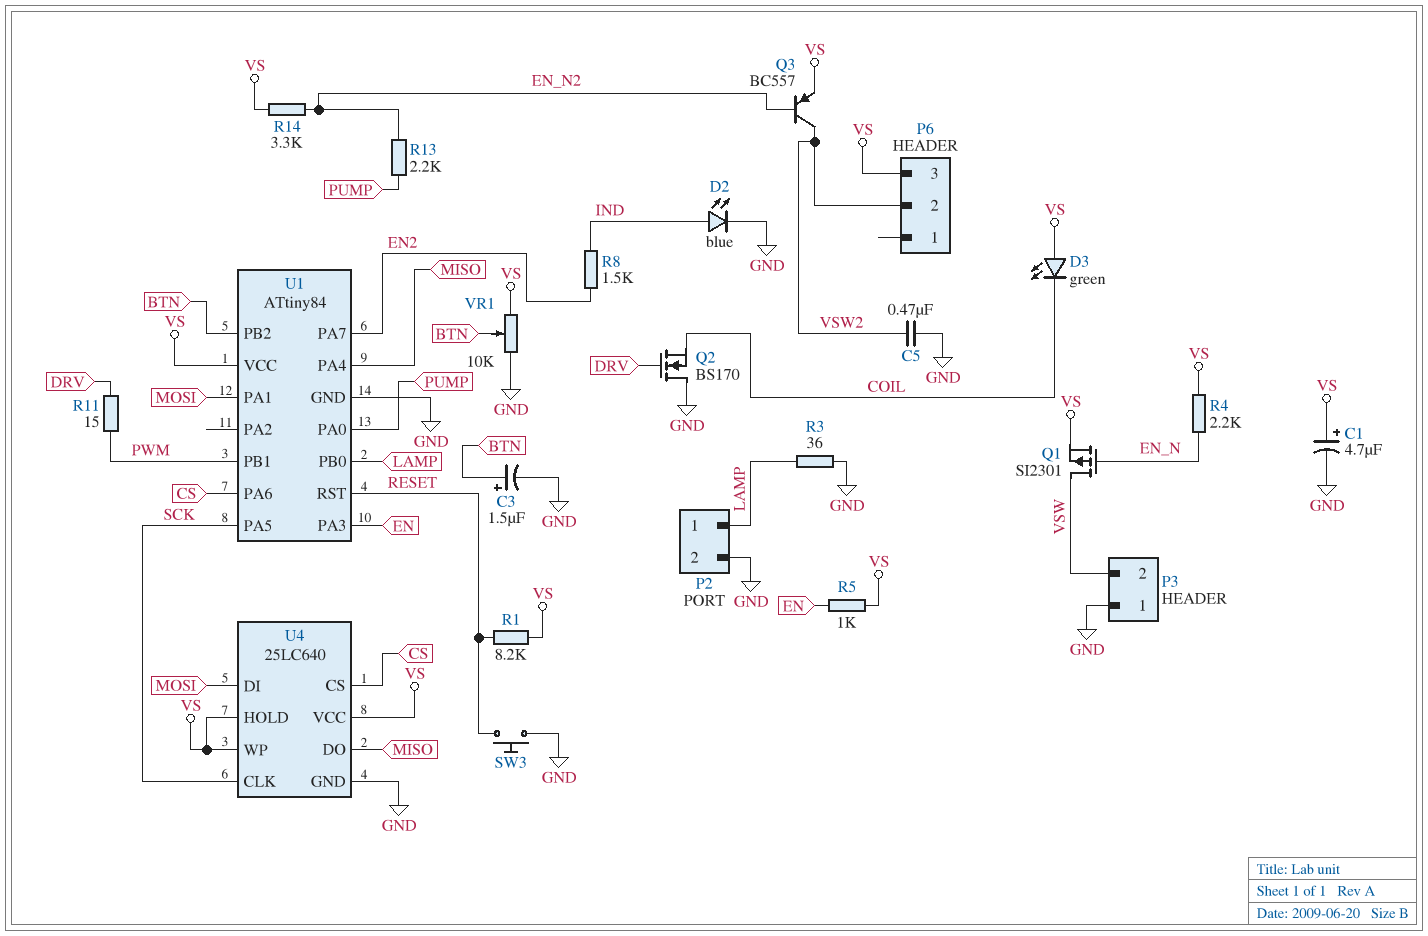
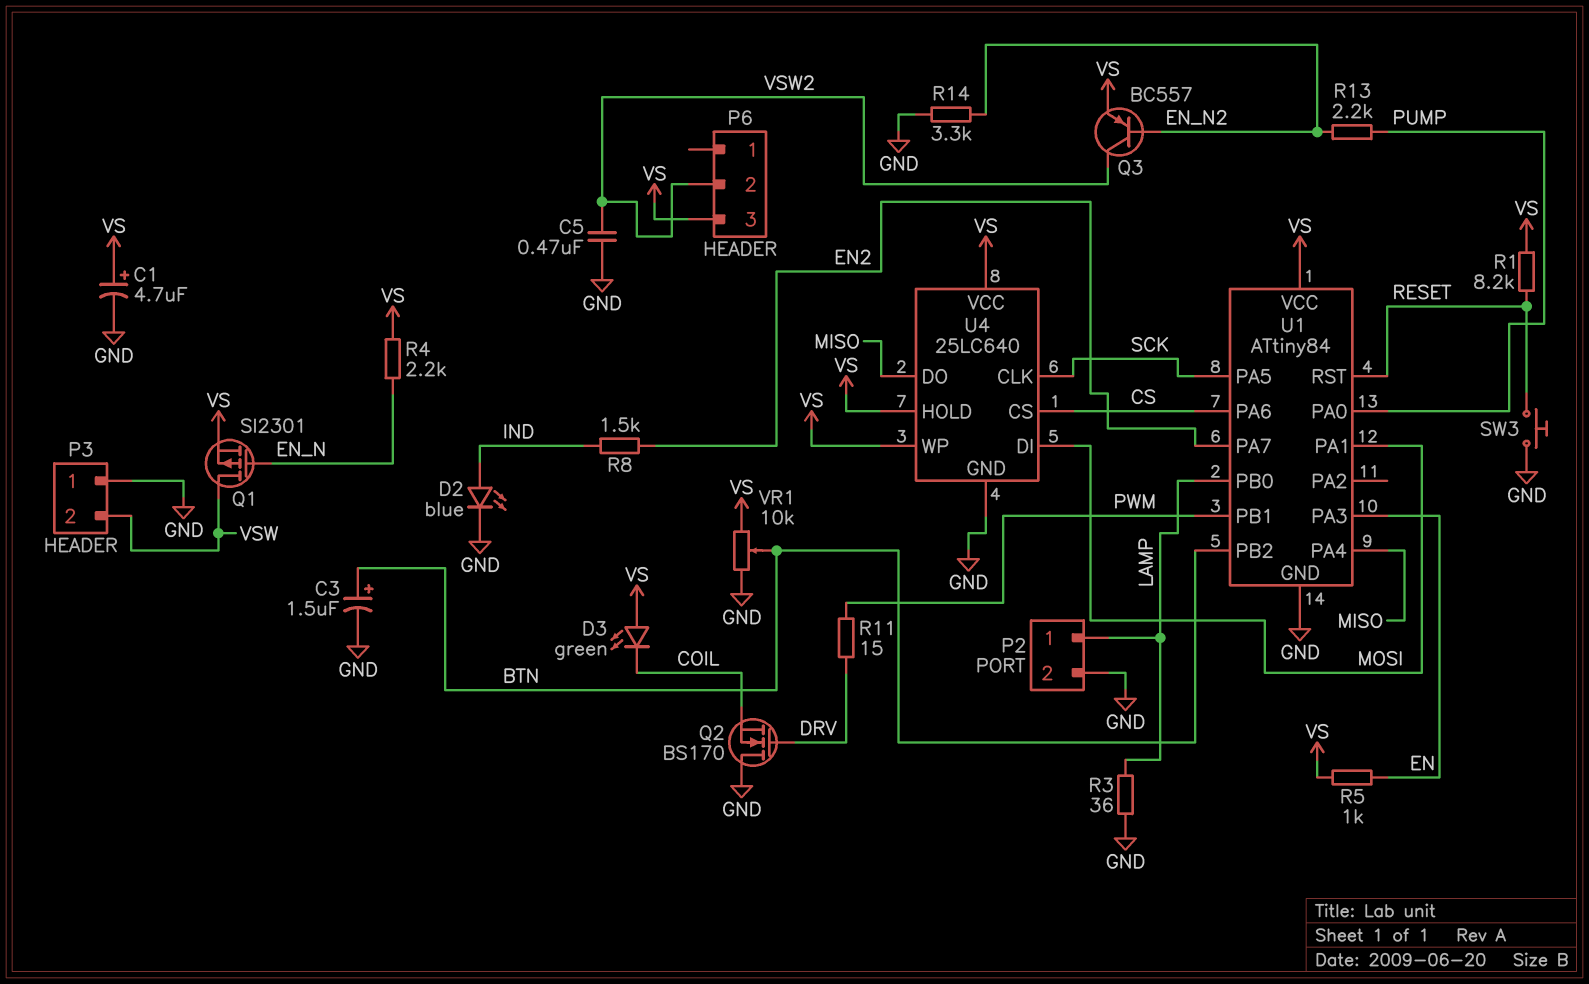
R14: 3.3k (EN_N2, VS) -> 3.3k (EN_N2, GND)

